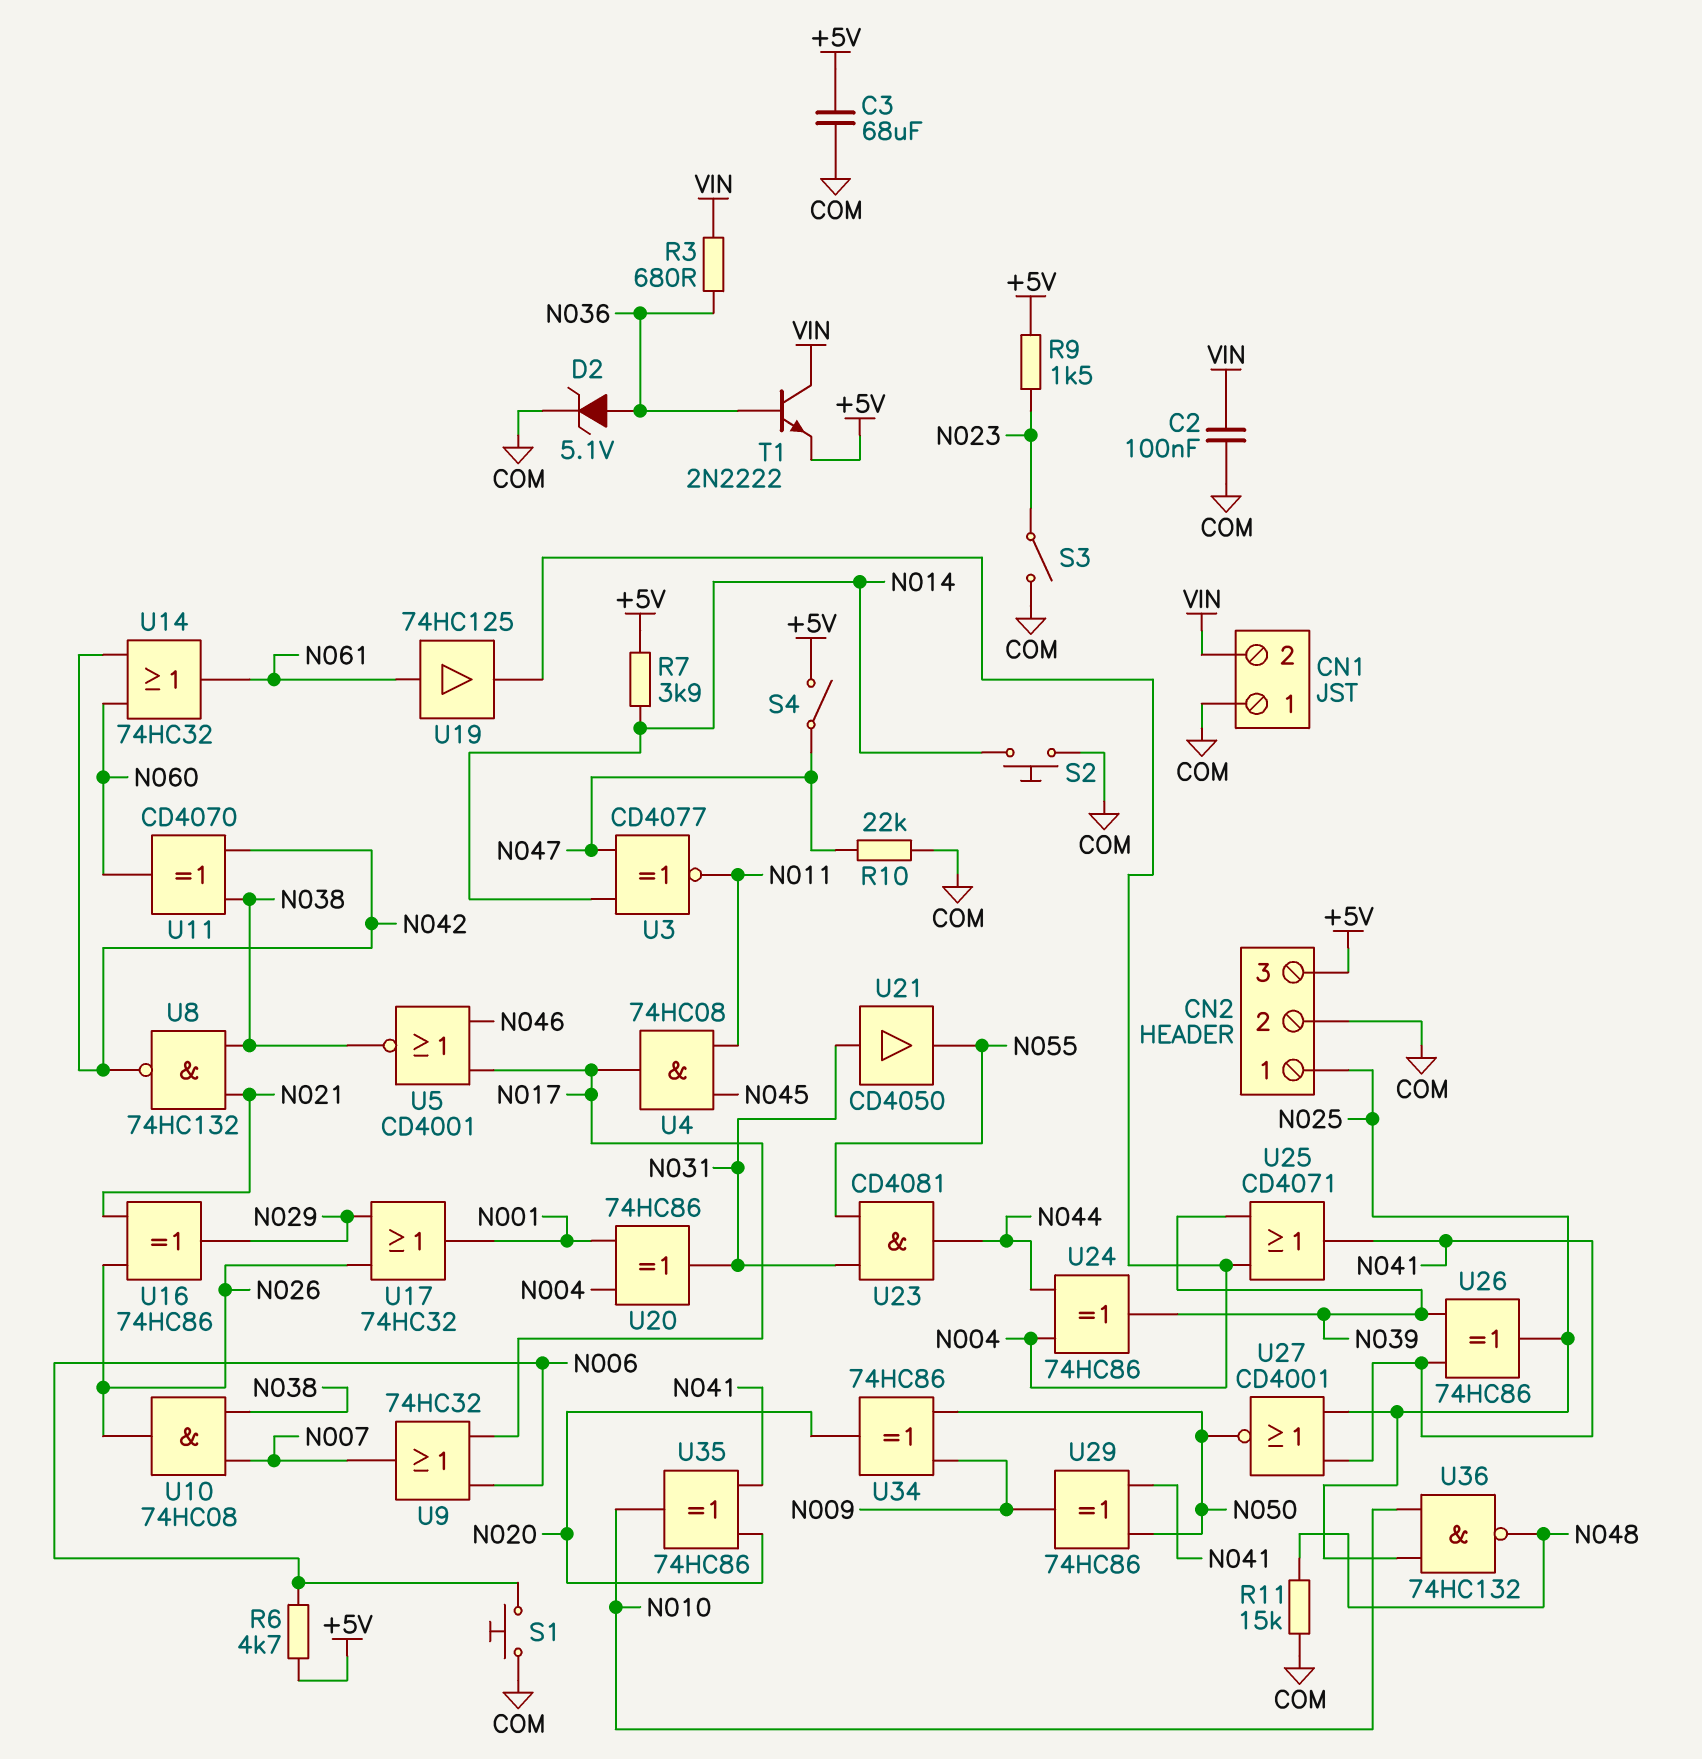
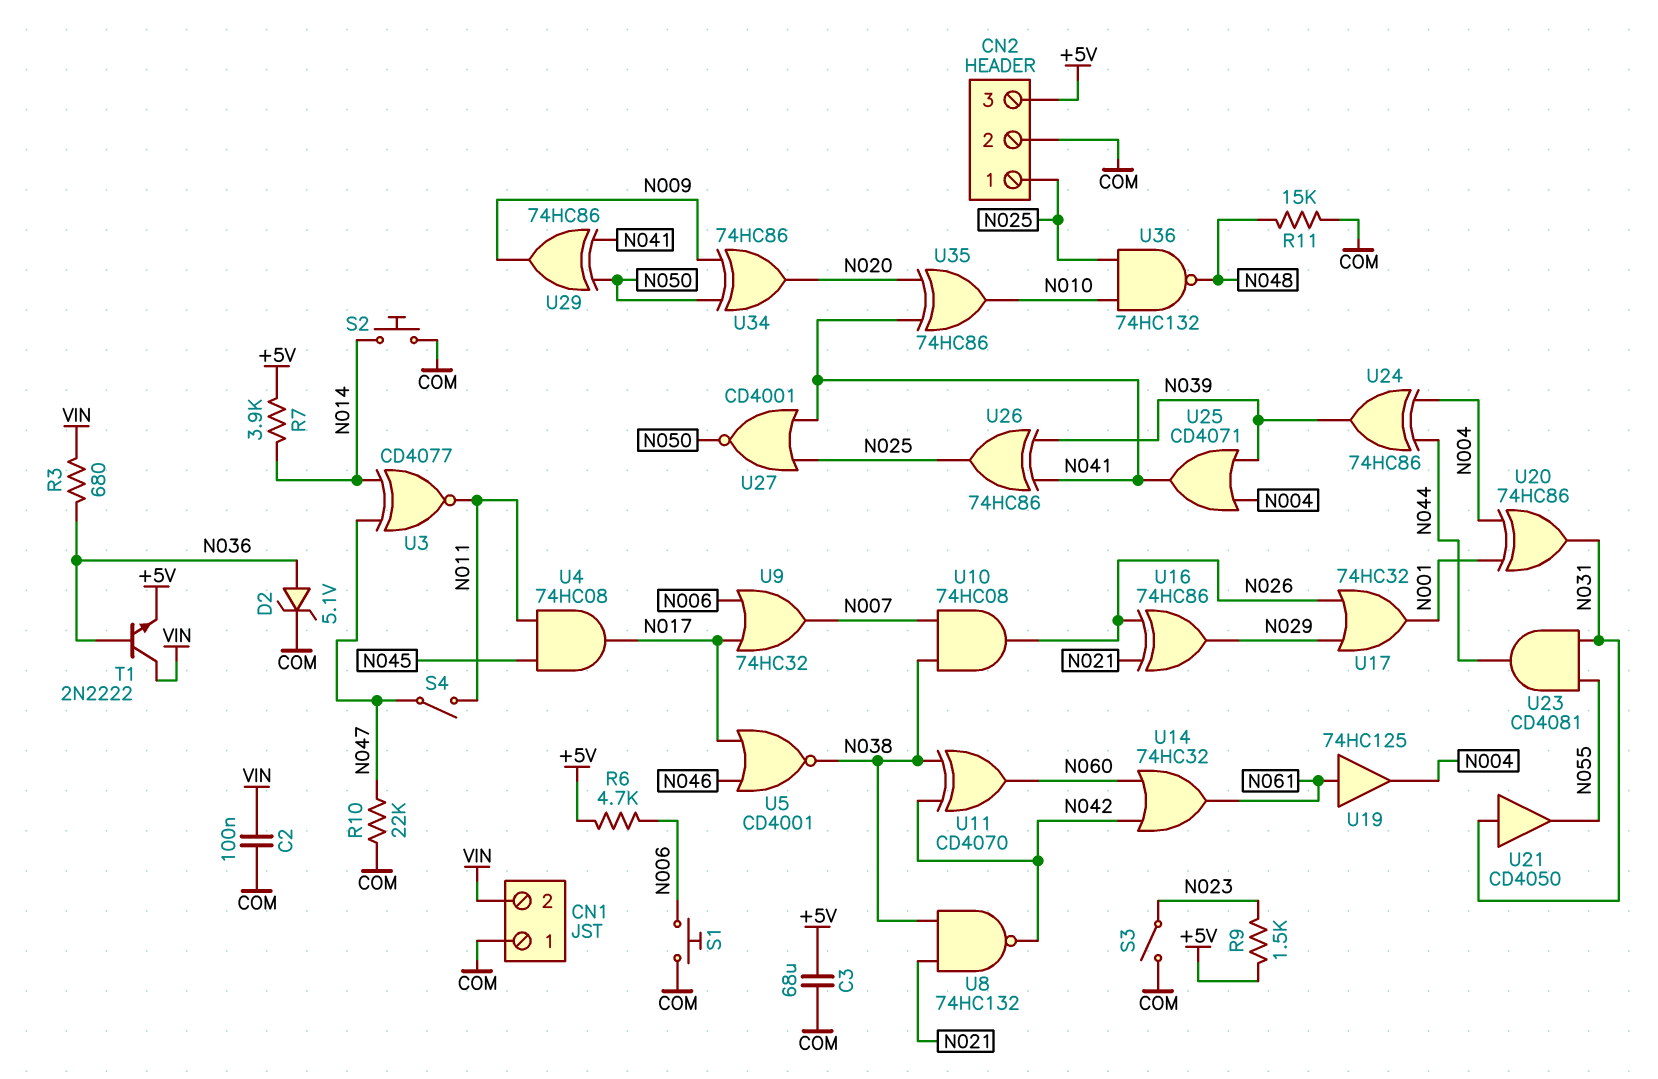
S4: switch (+5V, N047) -> switch (N011, N047)

